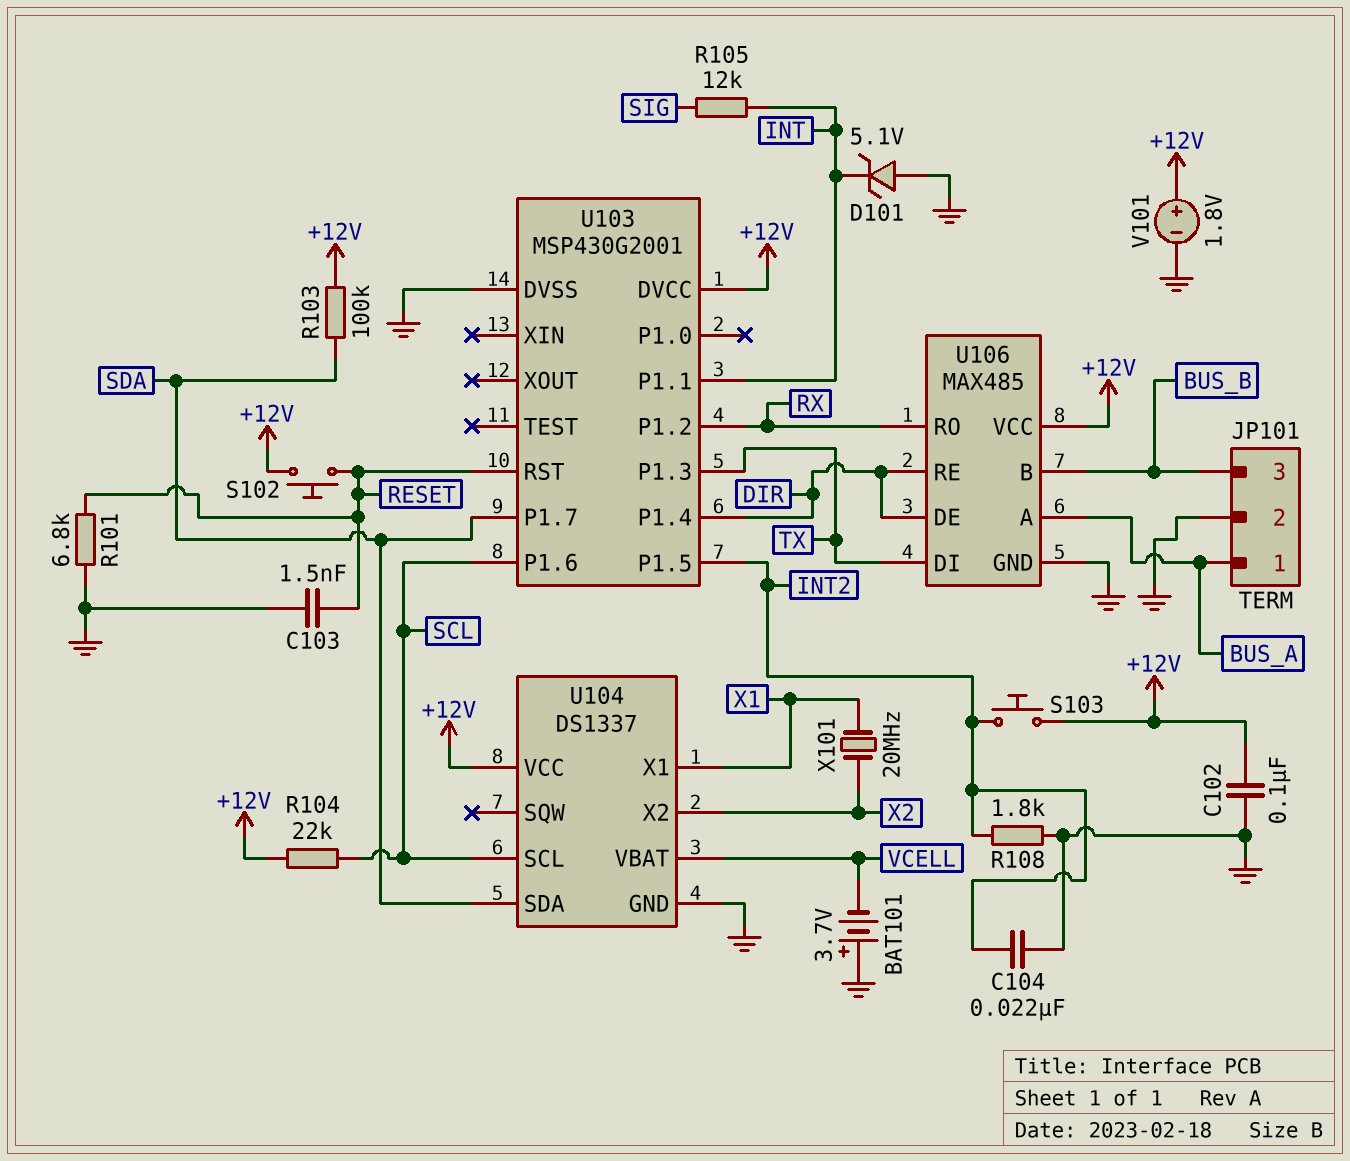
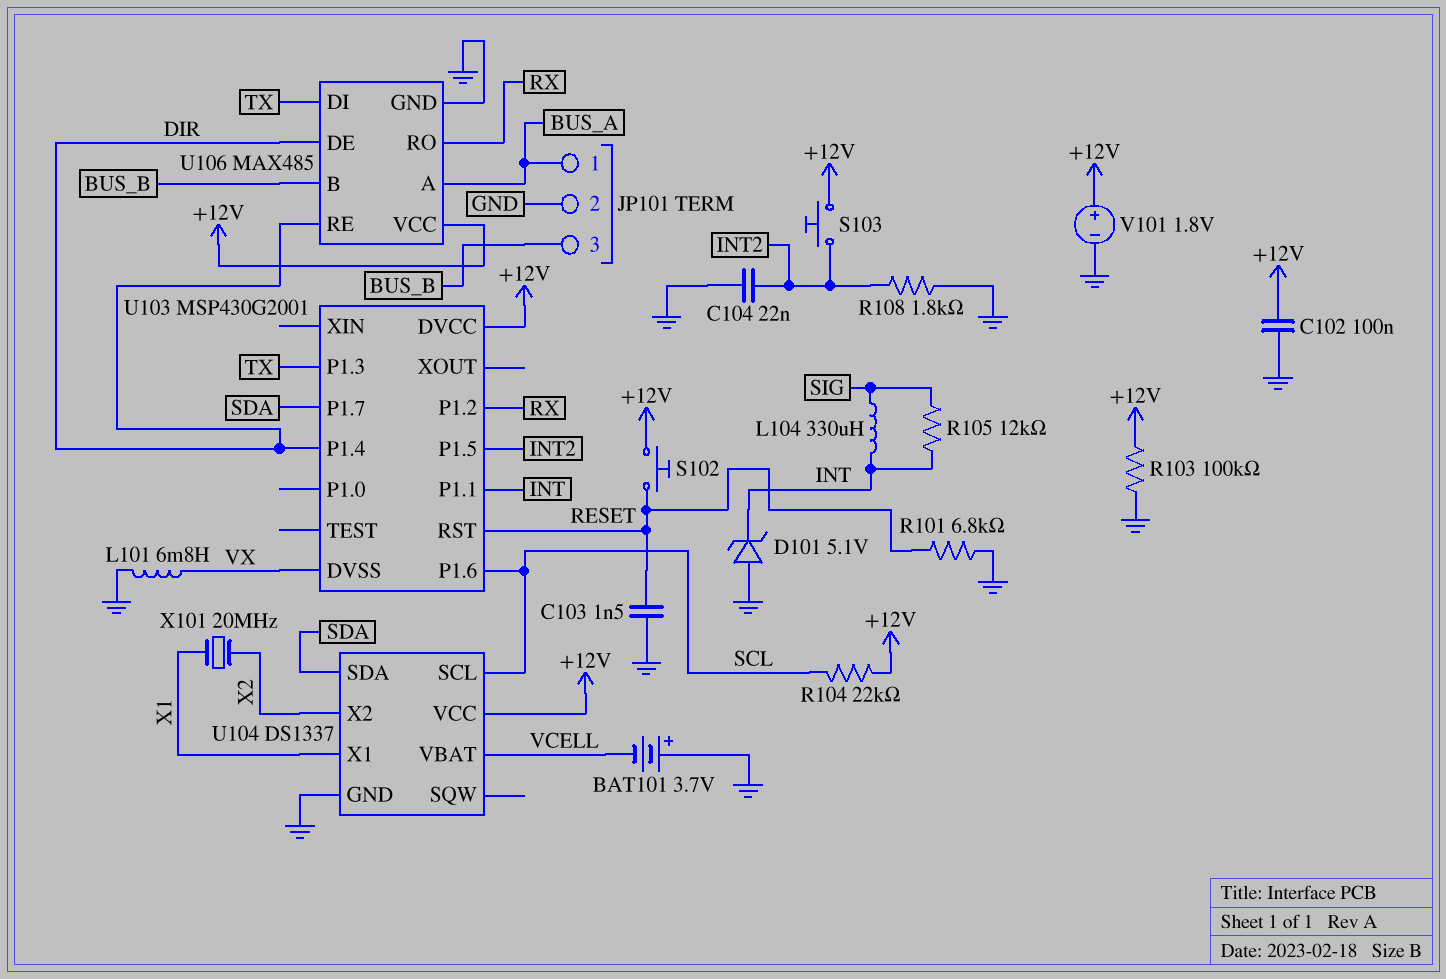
L101: none -> 6.8mH (GND, VX)
L104: none -> 330uH (INT, SIG)
R103: 100k (+12V, SDA) -> 100k (+12V, GND)
U103 pin DVSS: GND -> VX

